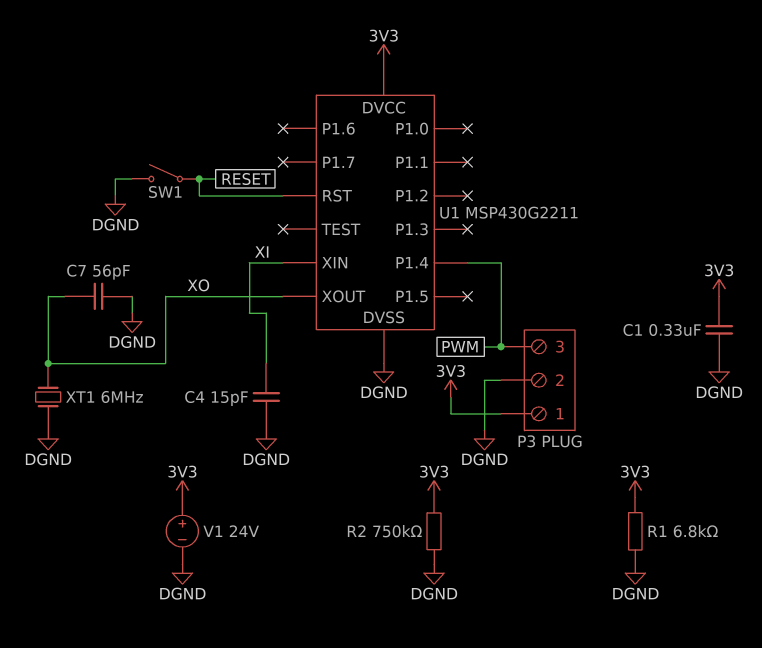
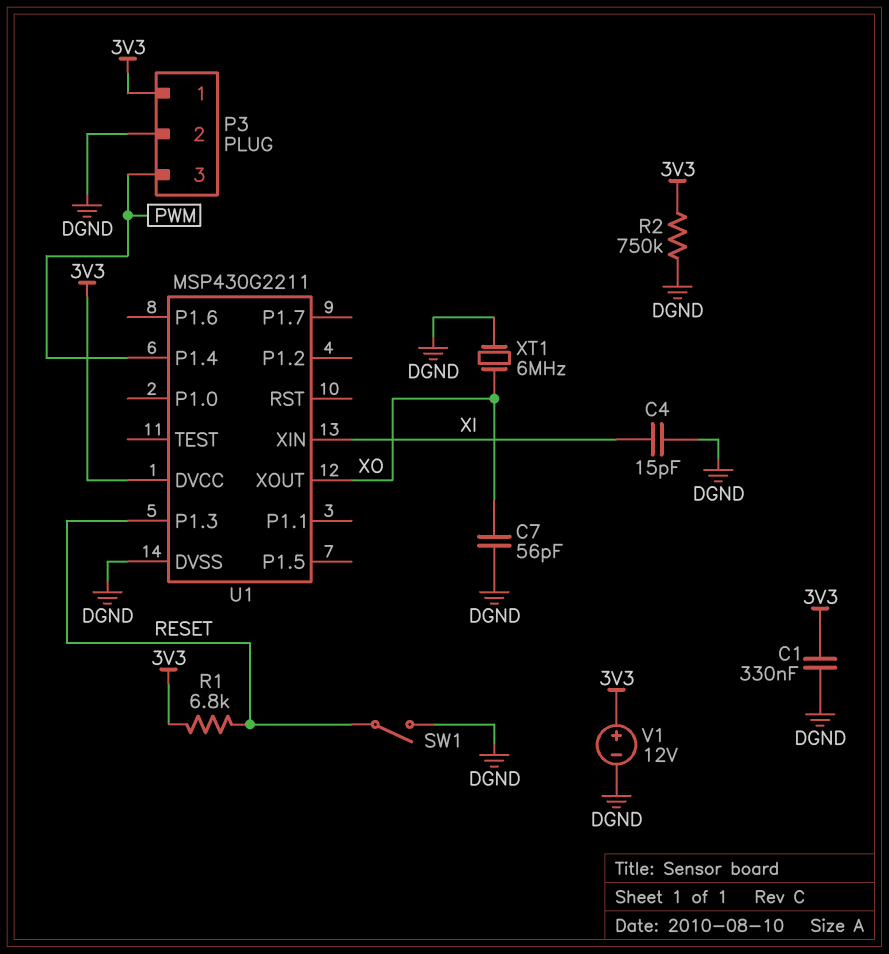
R1: 6.8k (3V3, DGND) -> 6.8k (3V3, RESET)
U1 pin P1.3: none -> RESET
U1 pin RST: RESET -> none
V1: 24V (plus 3V3, minus DGND) -> 12V (plus 3V3, minus DGND)

